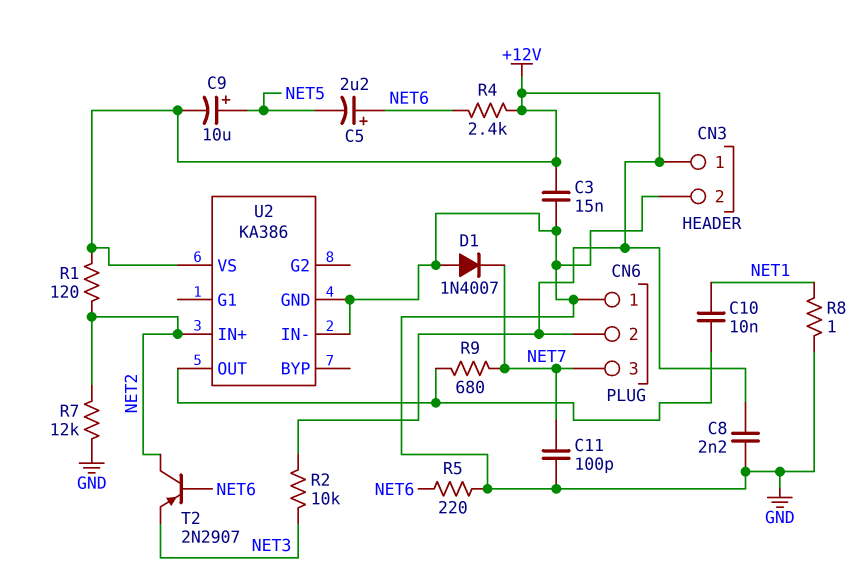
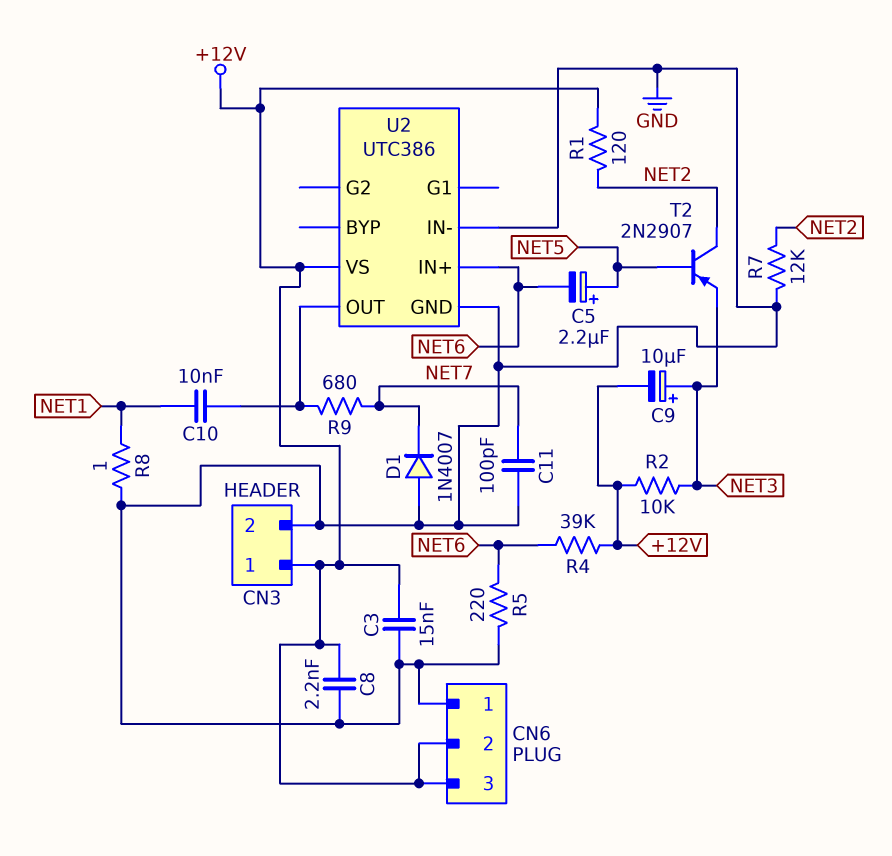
C5: 2.2uF (plus NET6, minus NET5) -> 2.2uF (plus NET5, minus NET6)
C9: 10uF (plus NET5, minus +12V) -> 10uF (plus NET3, minus +12V)
CN6 pin 3: NET7 -> +12V
R4: 2.4k (+12V, NET6) -> 39k (+12V, NET6)
T2: PNP 2N2907 (B NET6, C NET2, E NET3) -> PNP 2N2907 (B NET5, C NET2, E NET3)
U2: KA386 -> UTC386
U2 pin IN+: NET2 -> NET6

